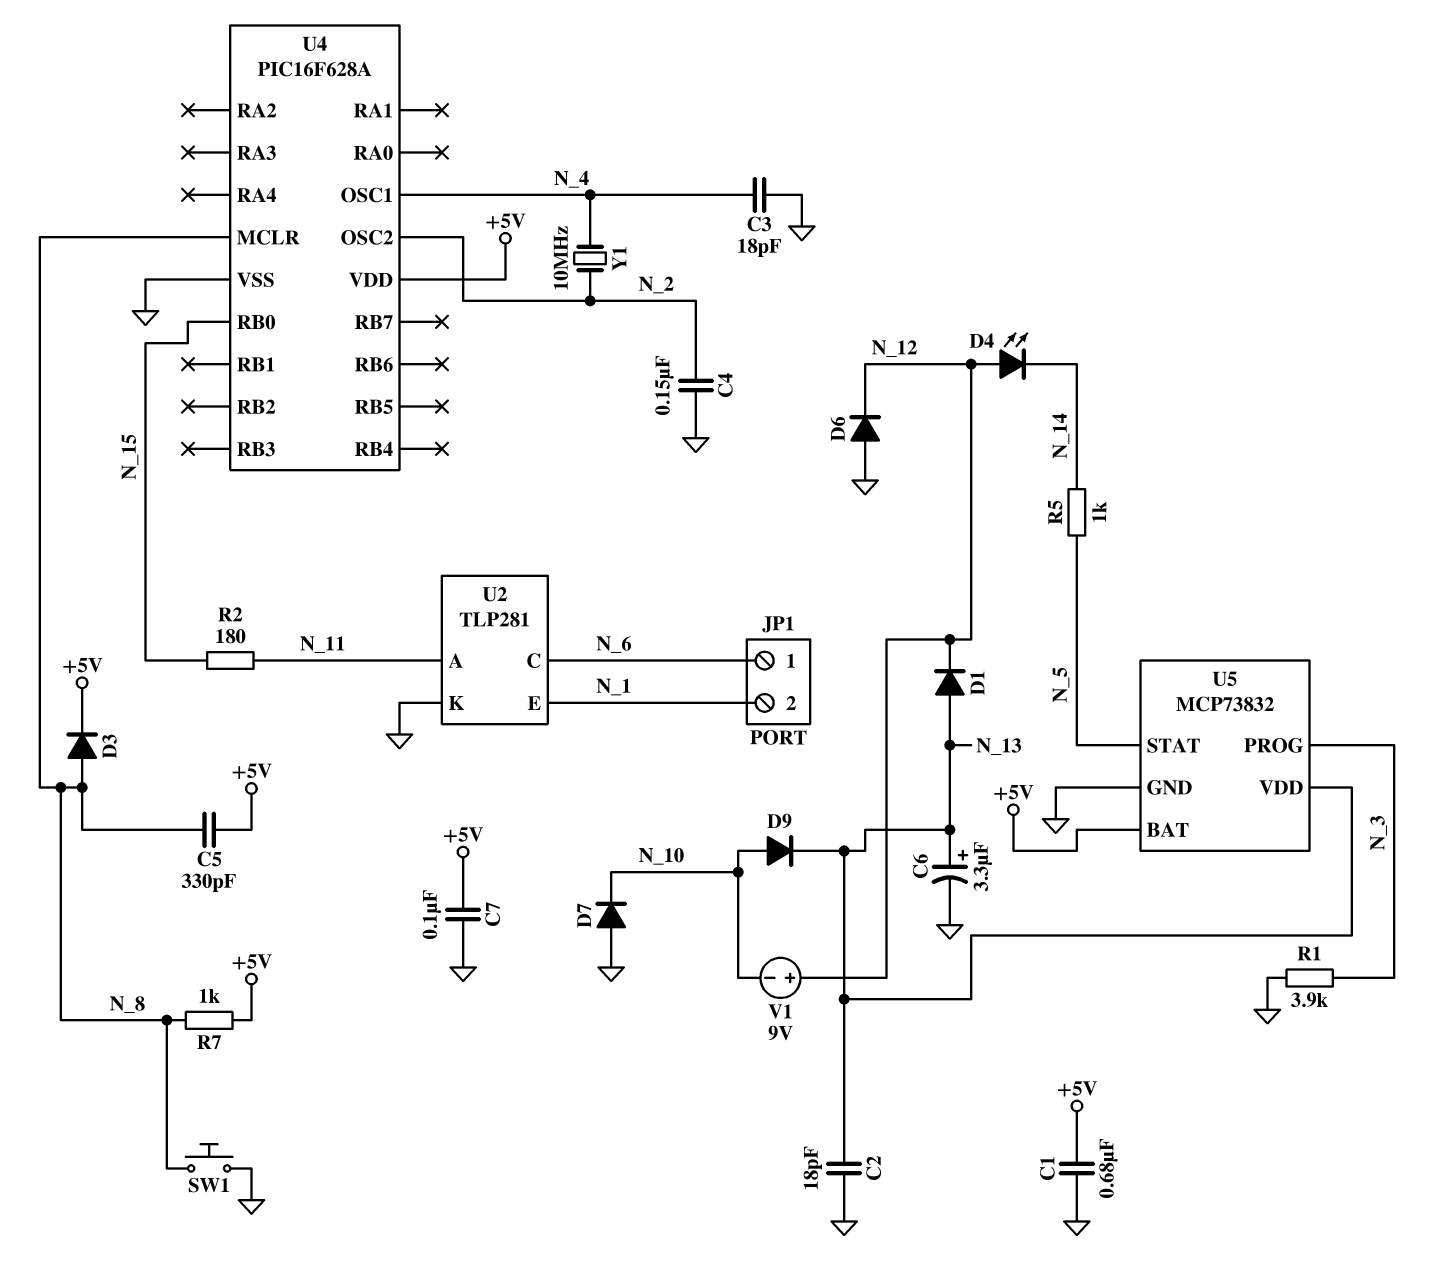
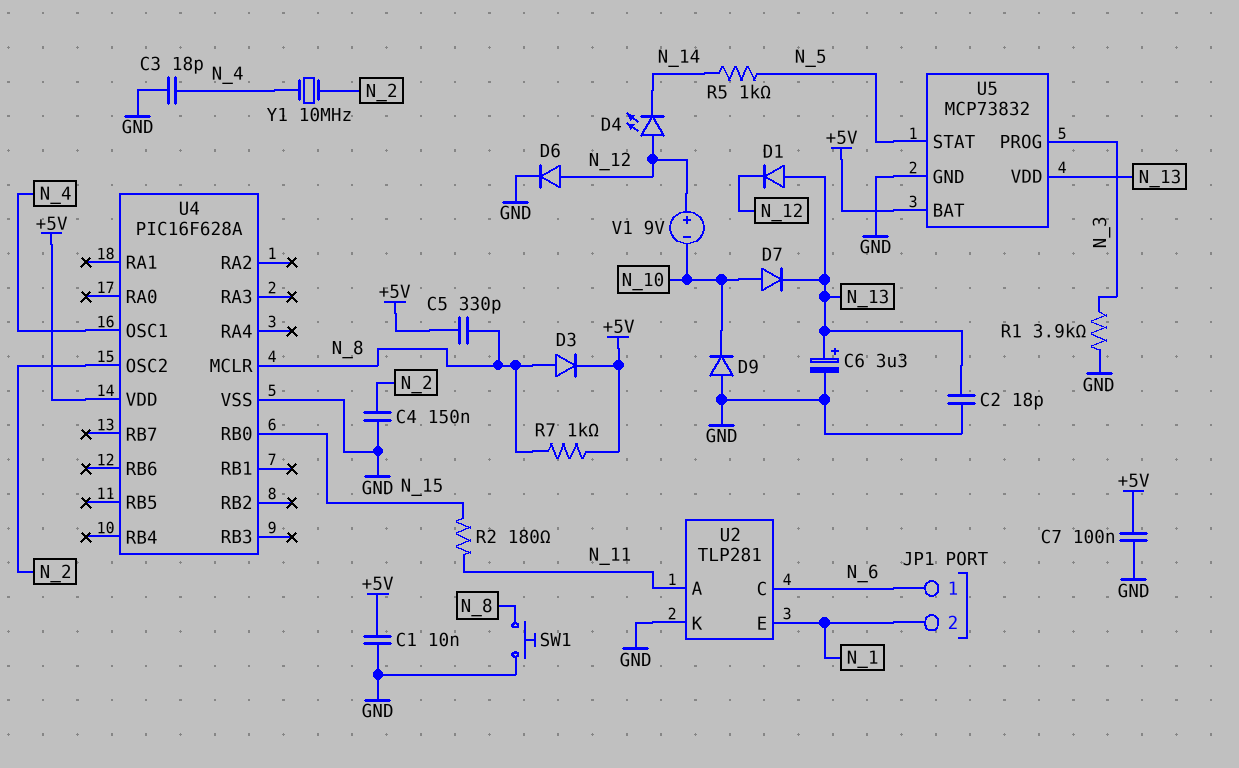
C1: 680nF (+5V, GND) -> 10nF (+5V, GND)
D6: diode (A GND, K N_12) -> diode (A N_12, K GND)
D7: diode (A GND, K N_10) -> diode (A N_10, K N_13)
D9: diode (A N_10, K N_13) -> diode (A GND, K N_10)

